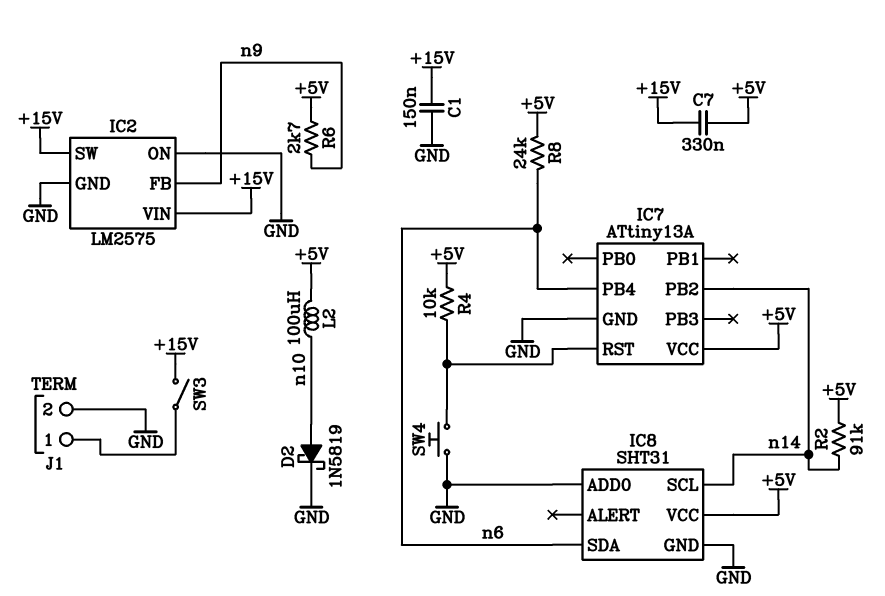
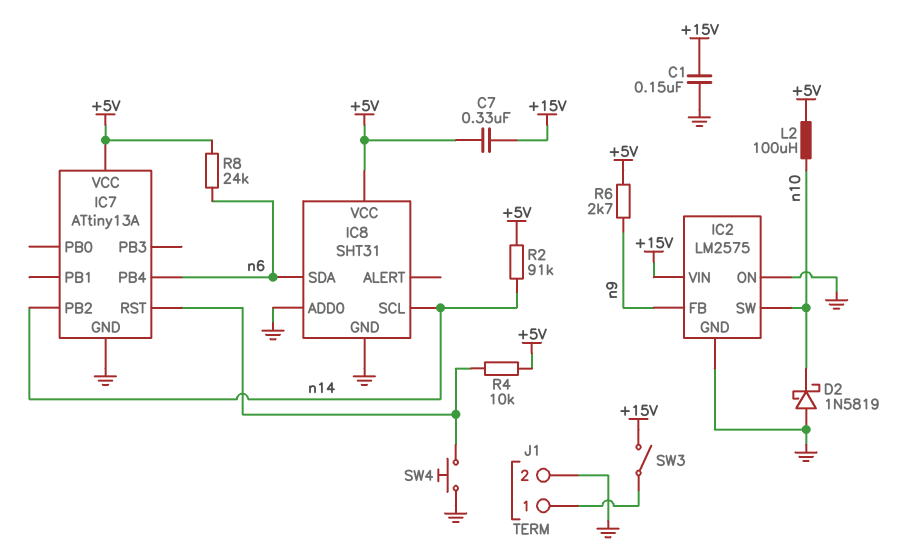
D2: schottky 1N5819 (A n10, K GND) -> schottky 1N5819 (A GND, K n10)
IC2 pin SW: +15V -> n10

